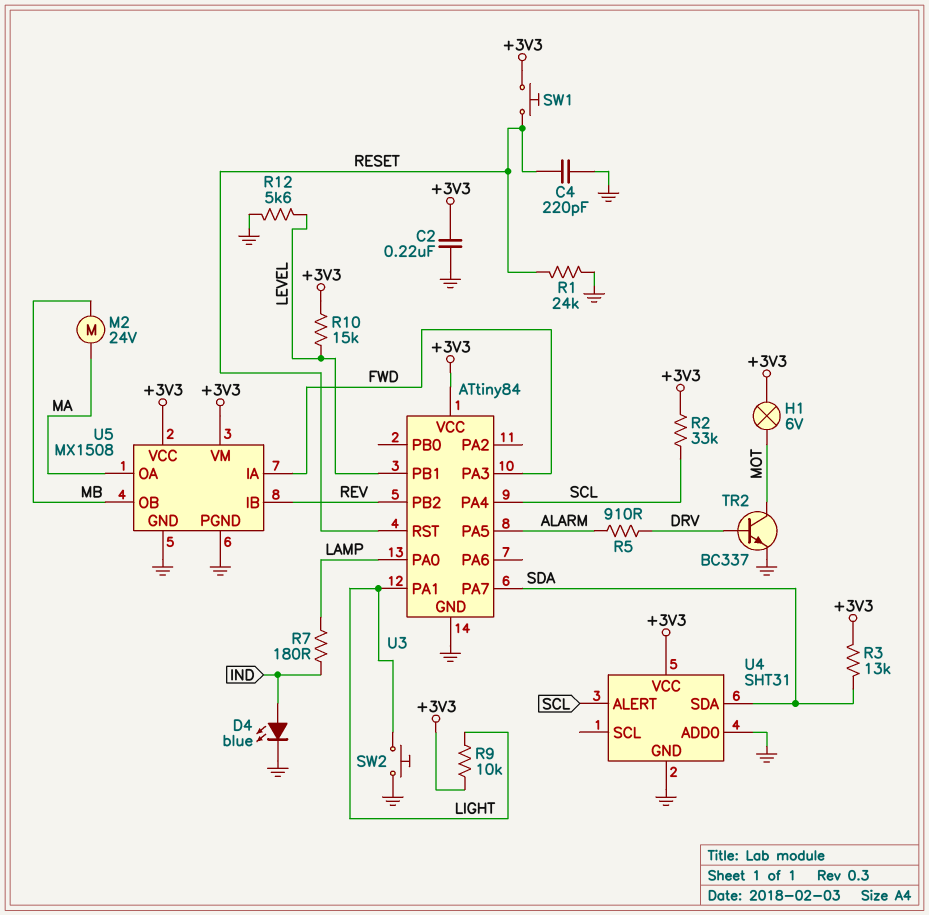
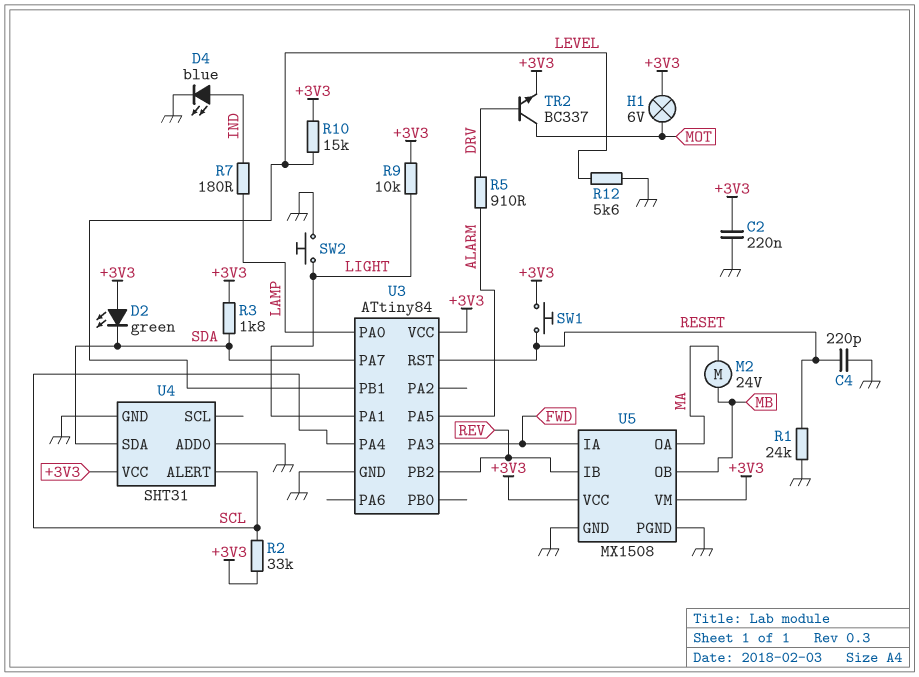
D2: none -> LED green (A +3V3, K SDA)
R3: 13k (+3V3, SDA) -> 1.8k (+3V3, SDA)
TR2: NPN BC337 (B DRV, C MOT, E GND) -> NPN BC337 (B DRV, C MOT, E +3V3)

